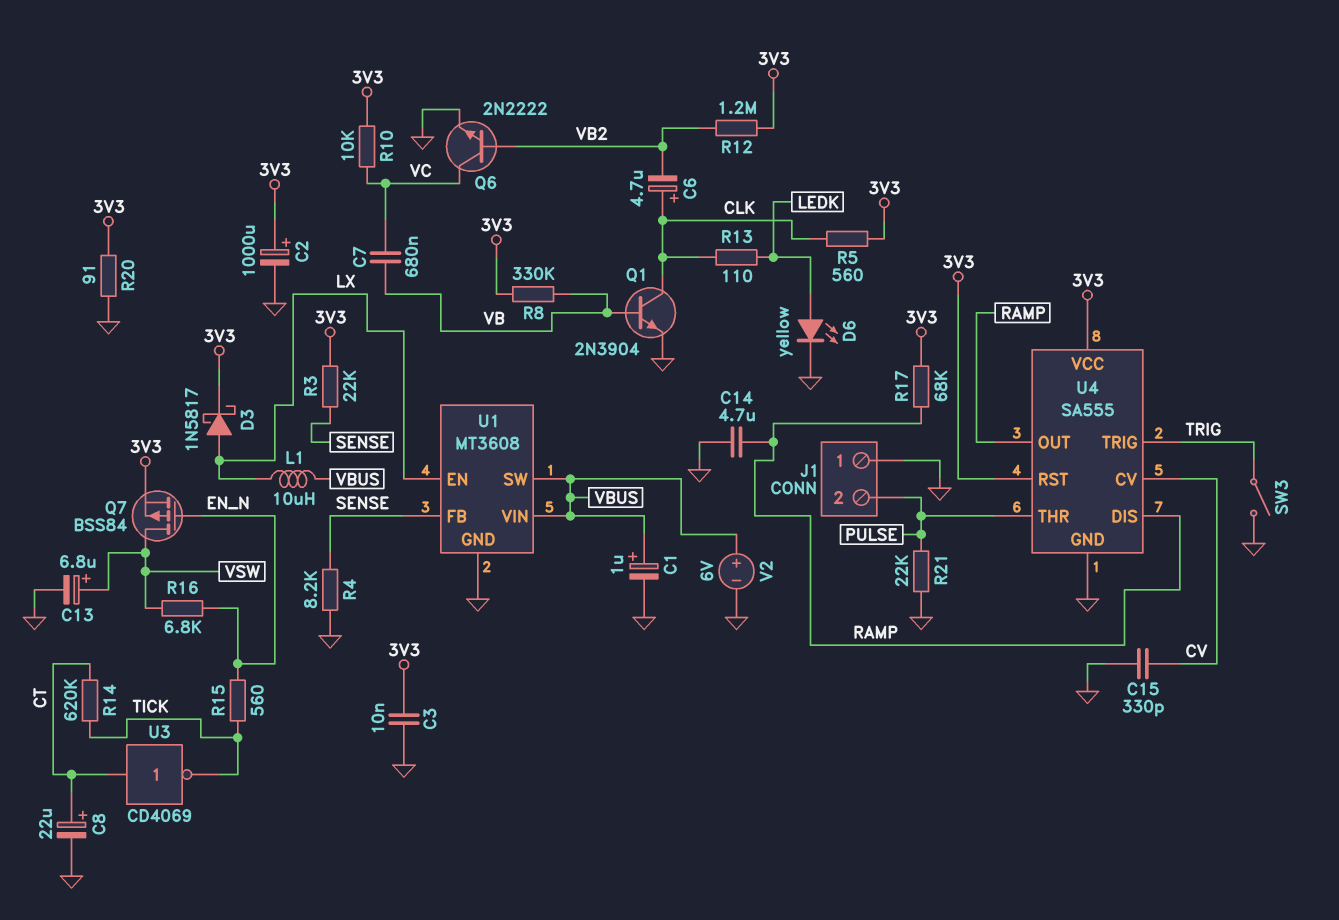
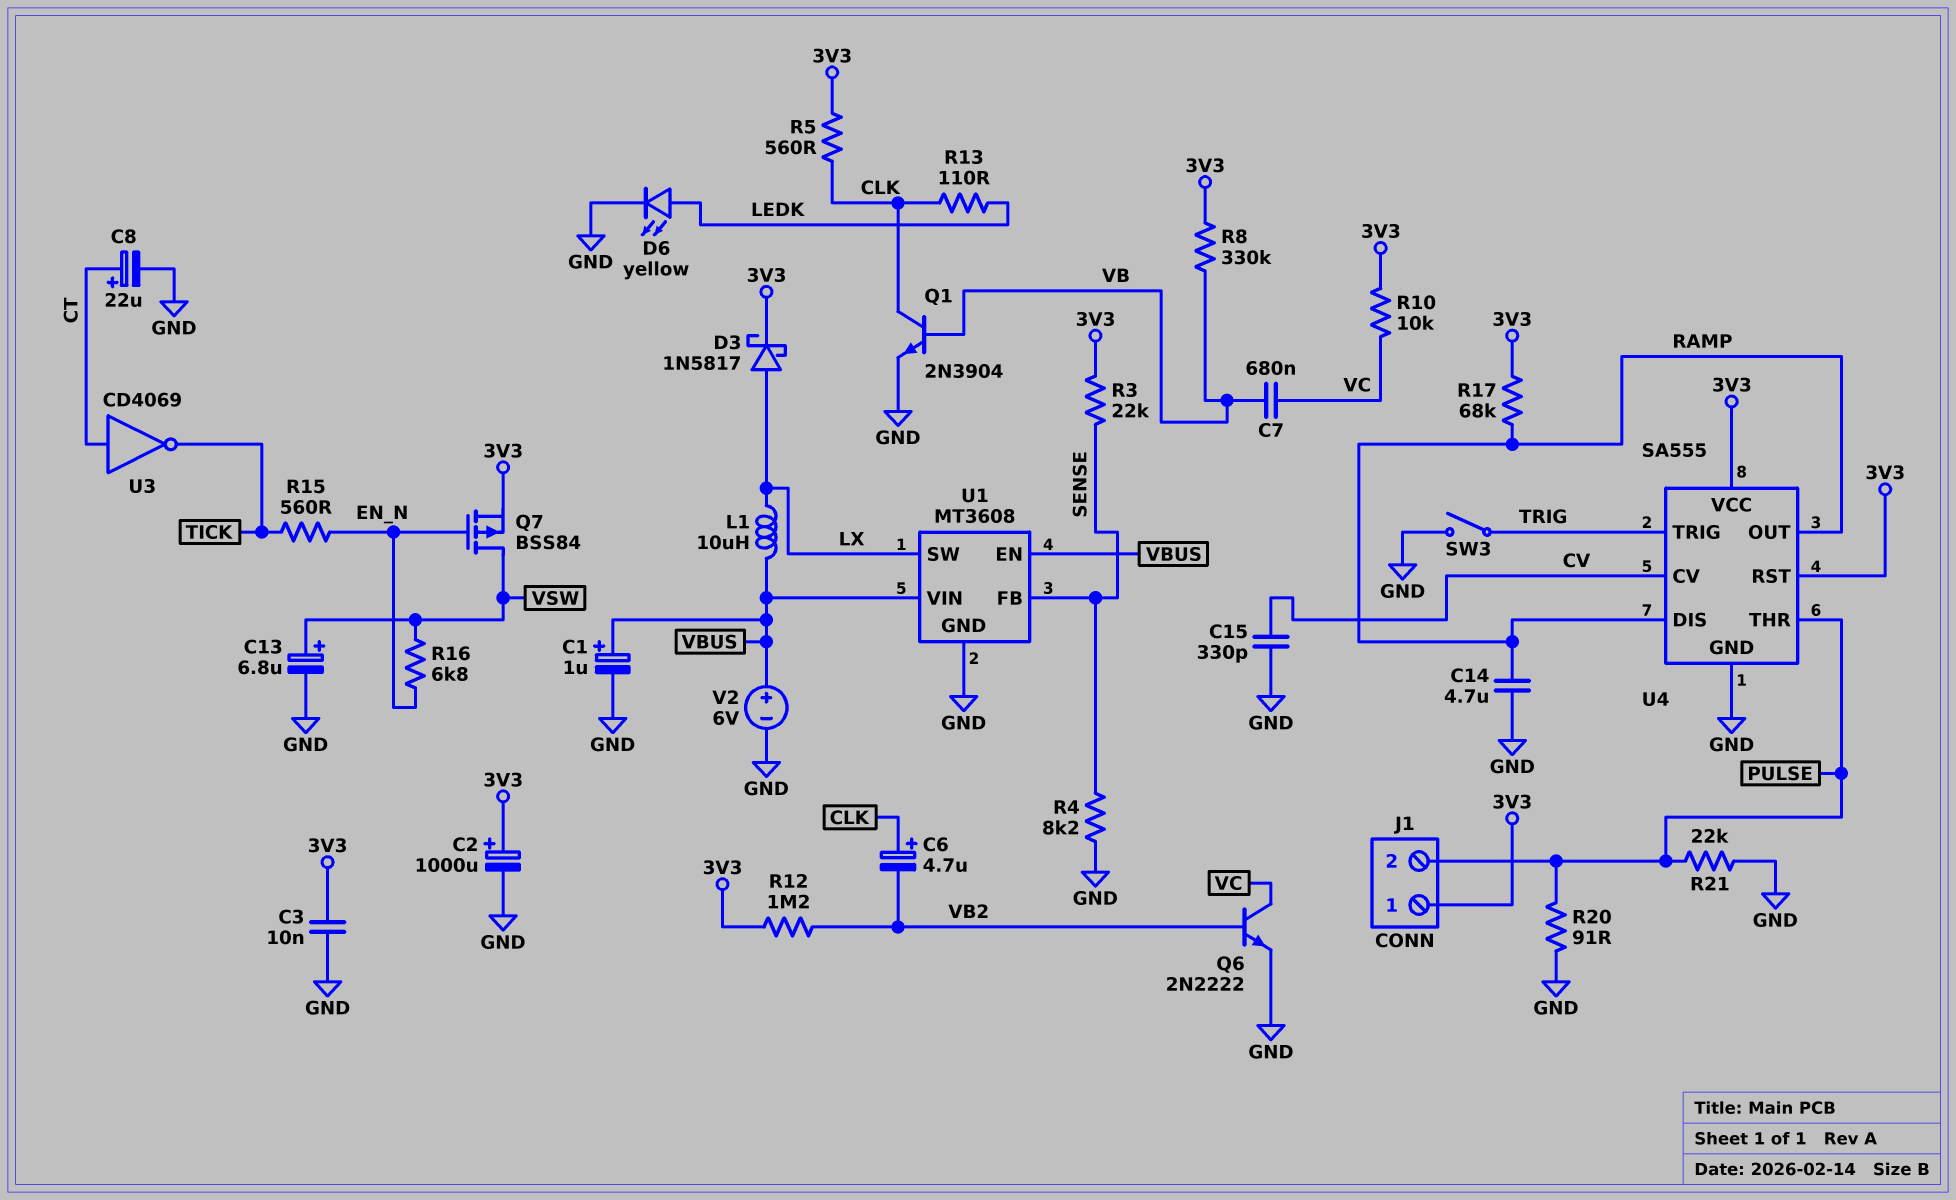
J1 pin 1: GND -> 3V3
R14: 620k (CT, TICK) -> none
R20: 91 (3V3, GND) -> 91 (GND, PULSE)
U1 pin EN: LX -> VBUS
U1 pin SW: VBUS -> LX

